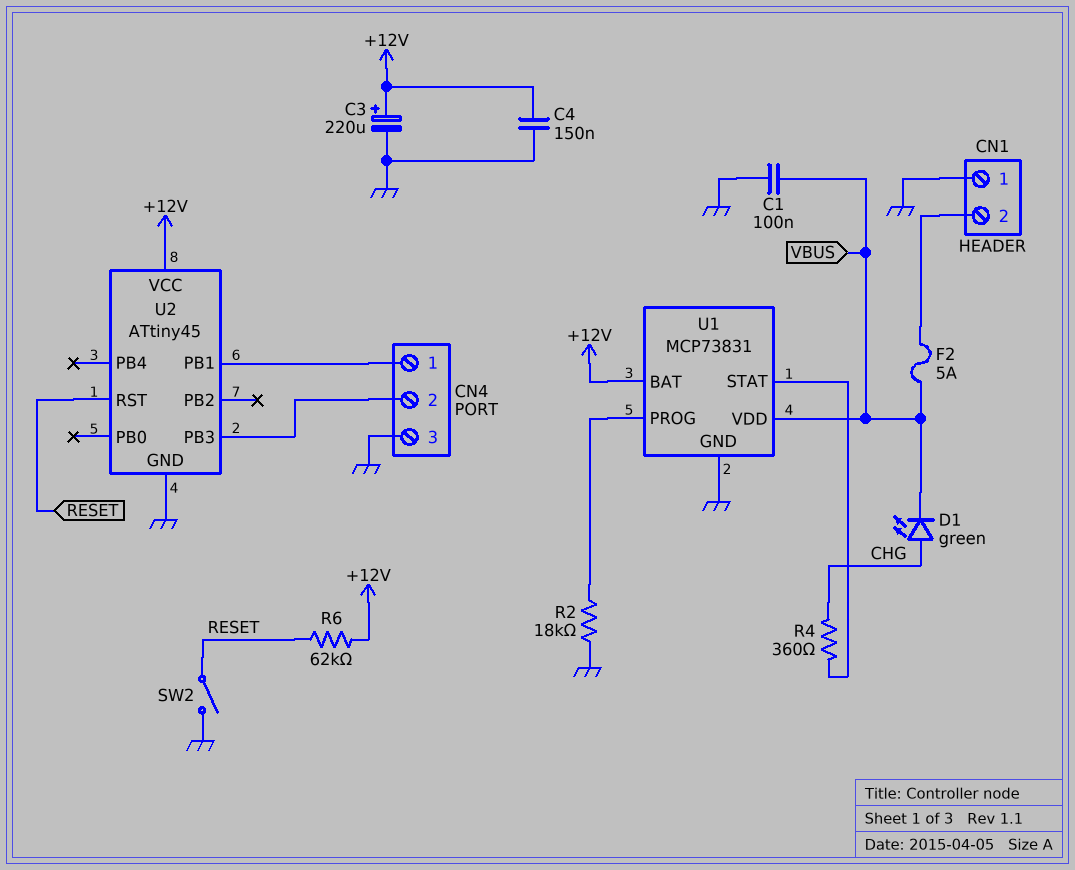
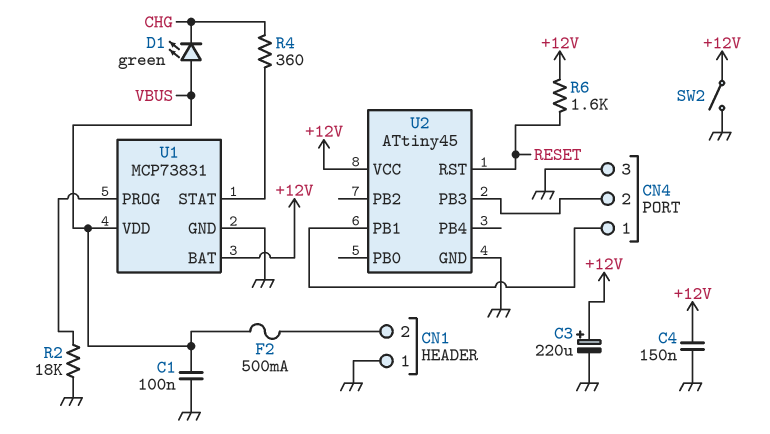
D1: LED green (A CHG, K VBUS) -> LED green (A VBUS, K CHG)
F2: 5A (CN1/2, VBUS) -> 500mA (CN1/2, VBUS)
R6: 62k (+12V, RESET) -> 1.6k (+12V, RESET)
SW2: switch (GND, RESET) -> switch (+12V, GND)

